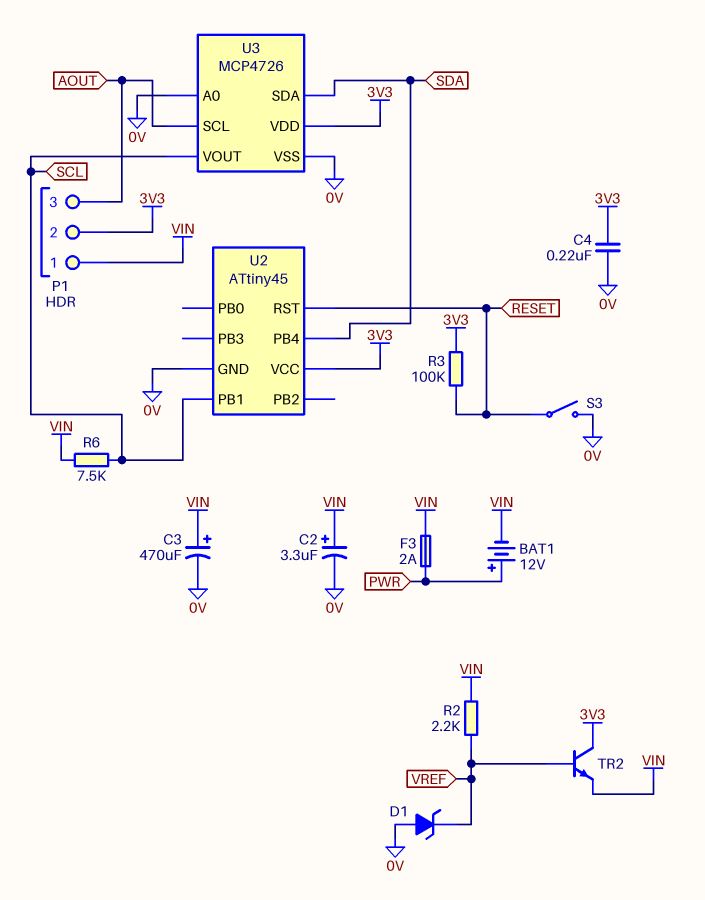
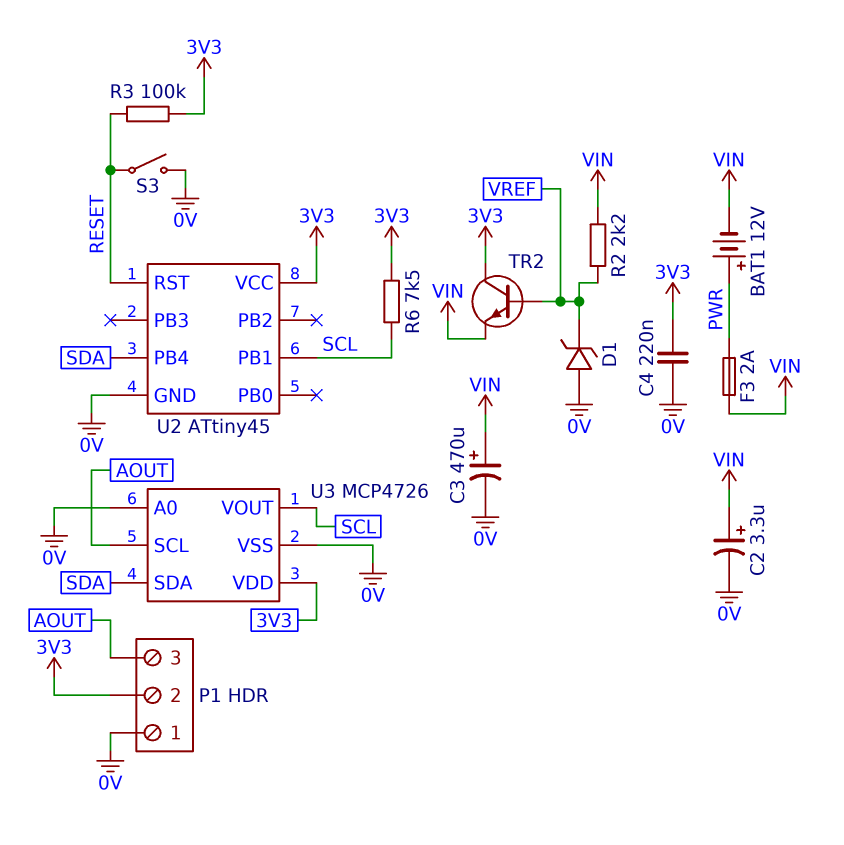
P1 pin 1: VIN -> 0V
R6: 7.5k (SCL, VIN) -> 7.5k (3V3, SCL)

